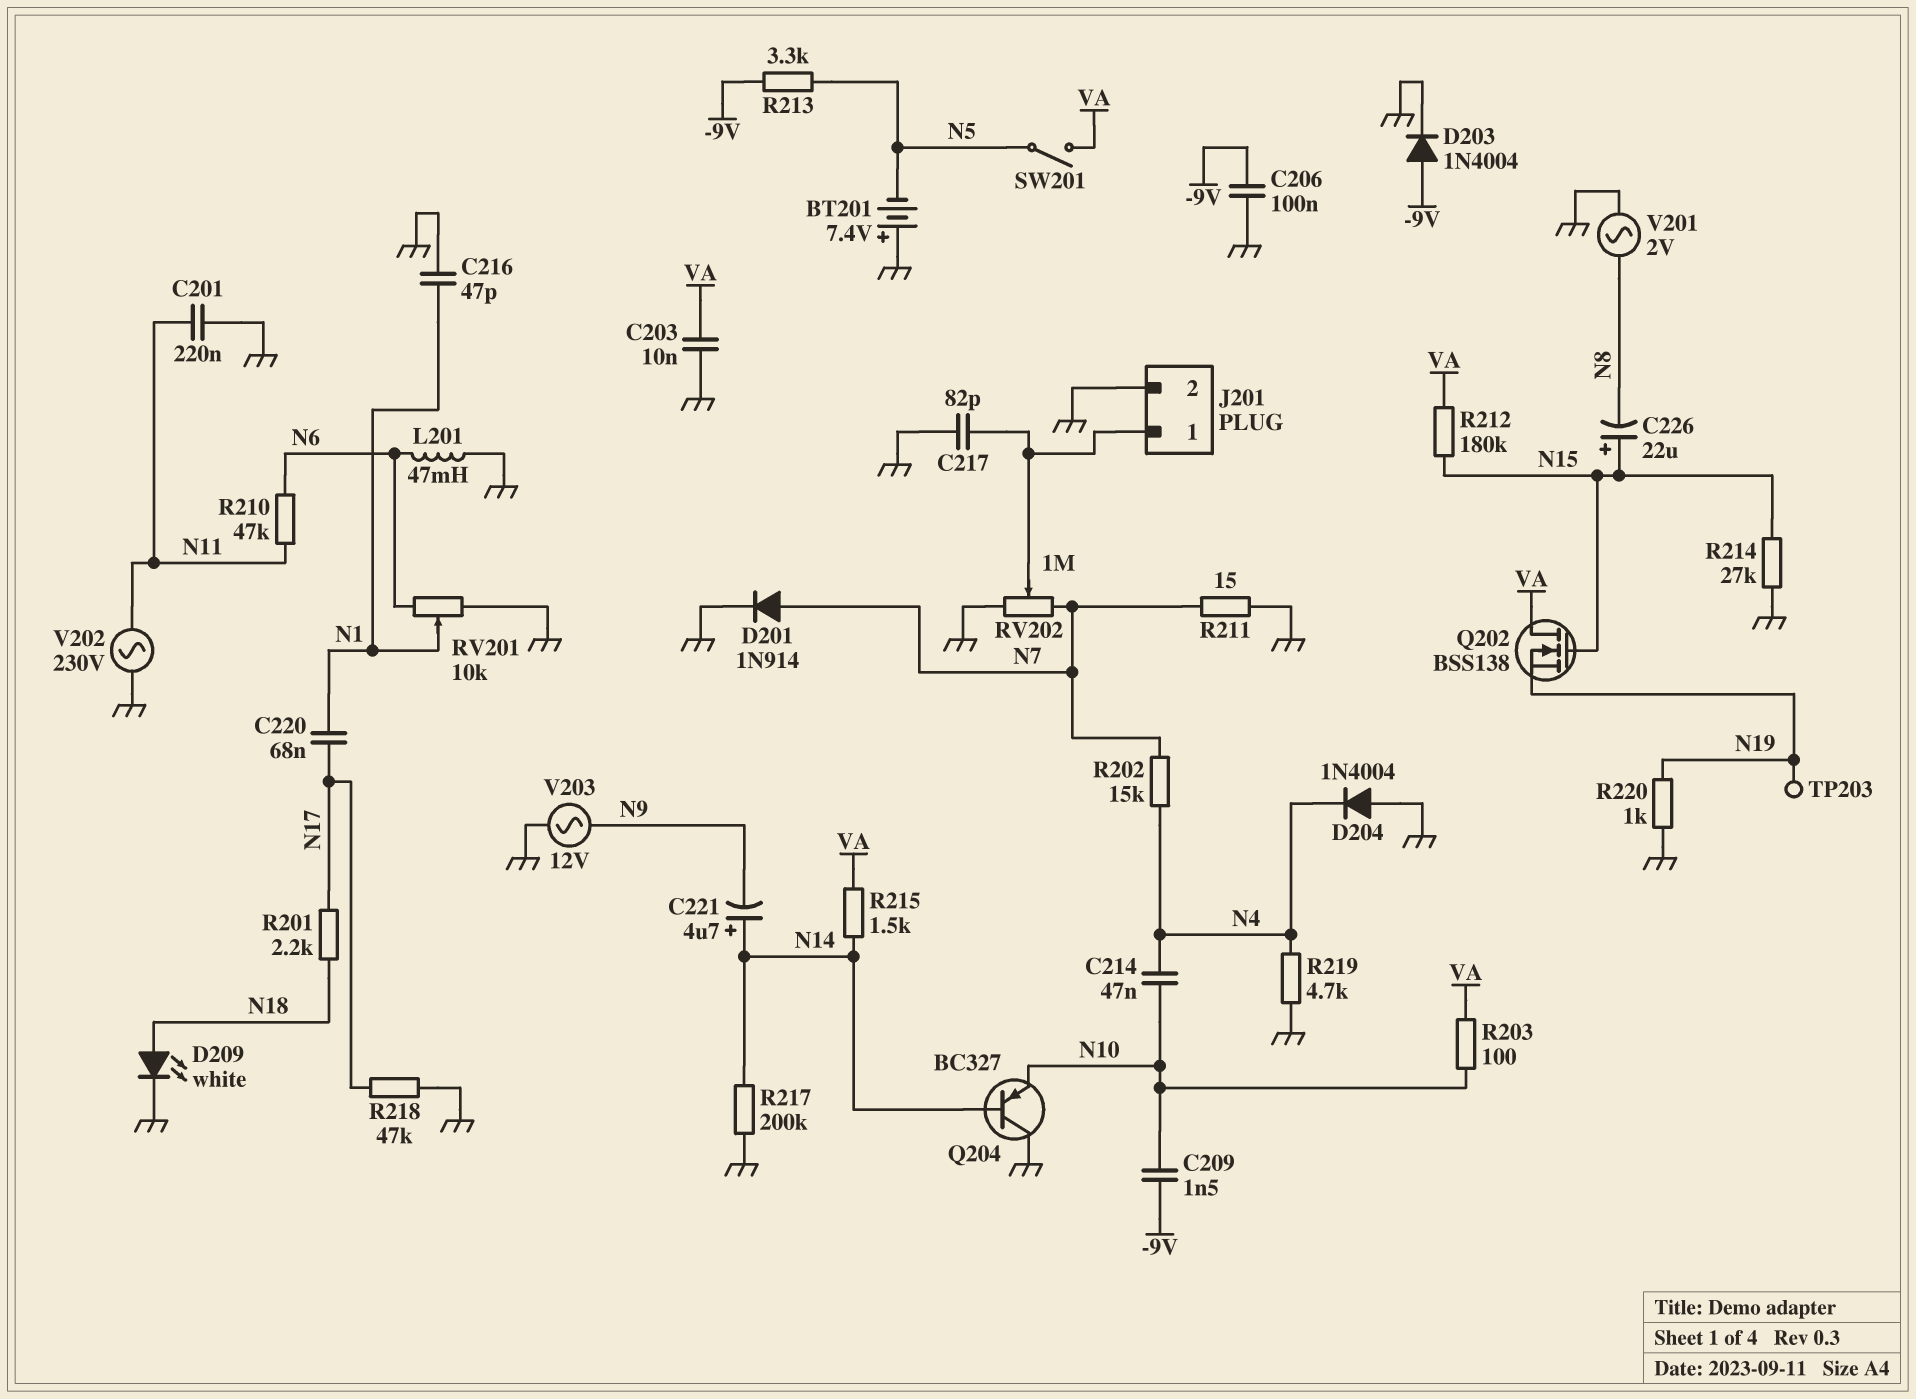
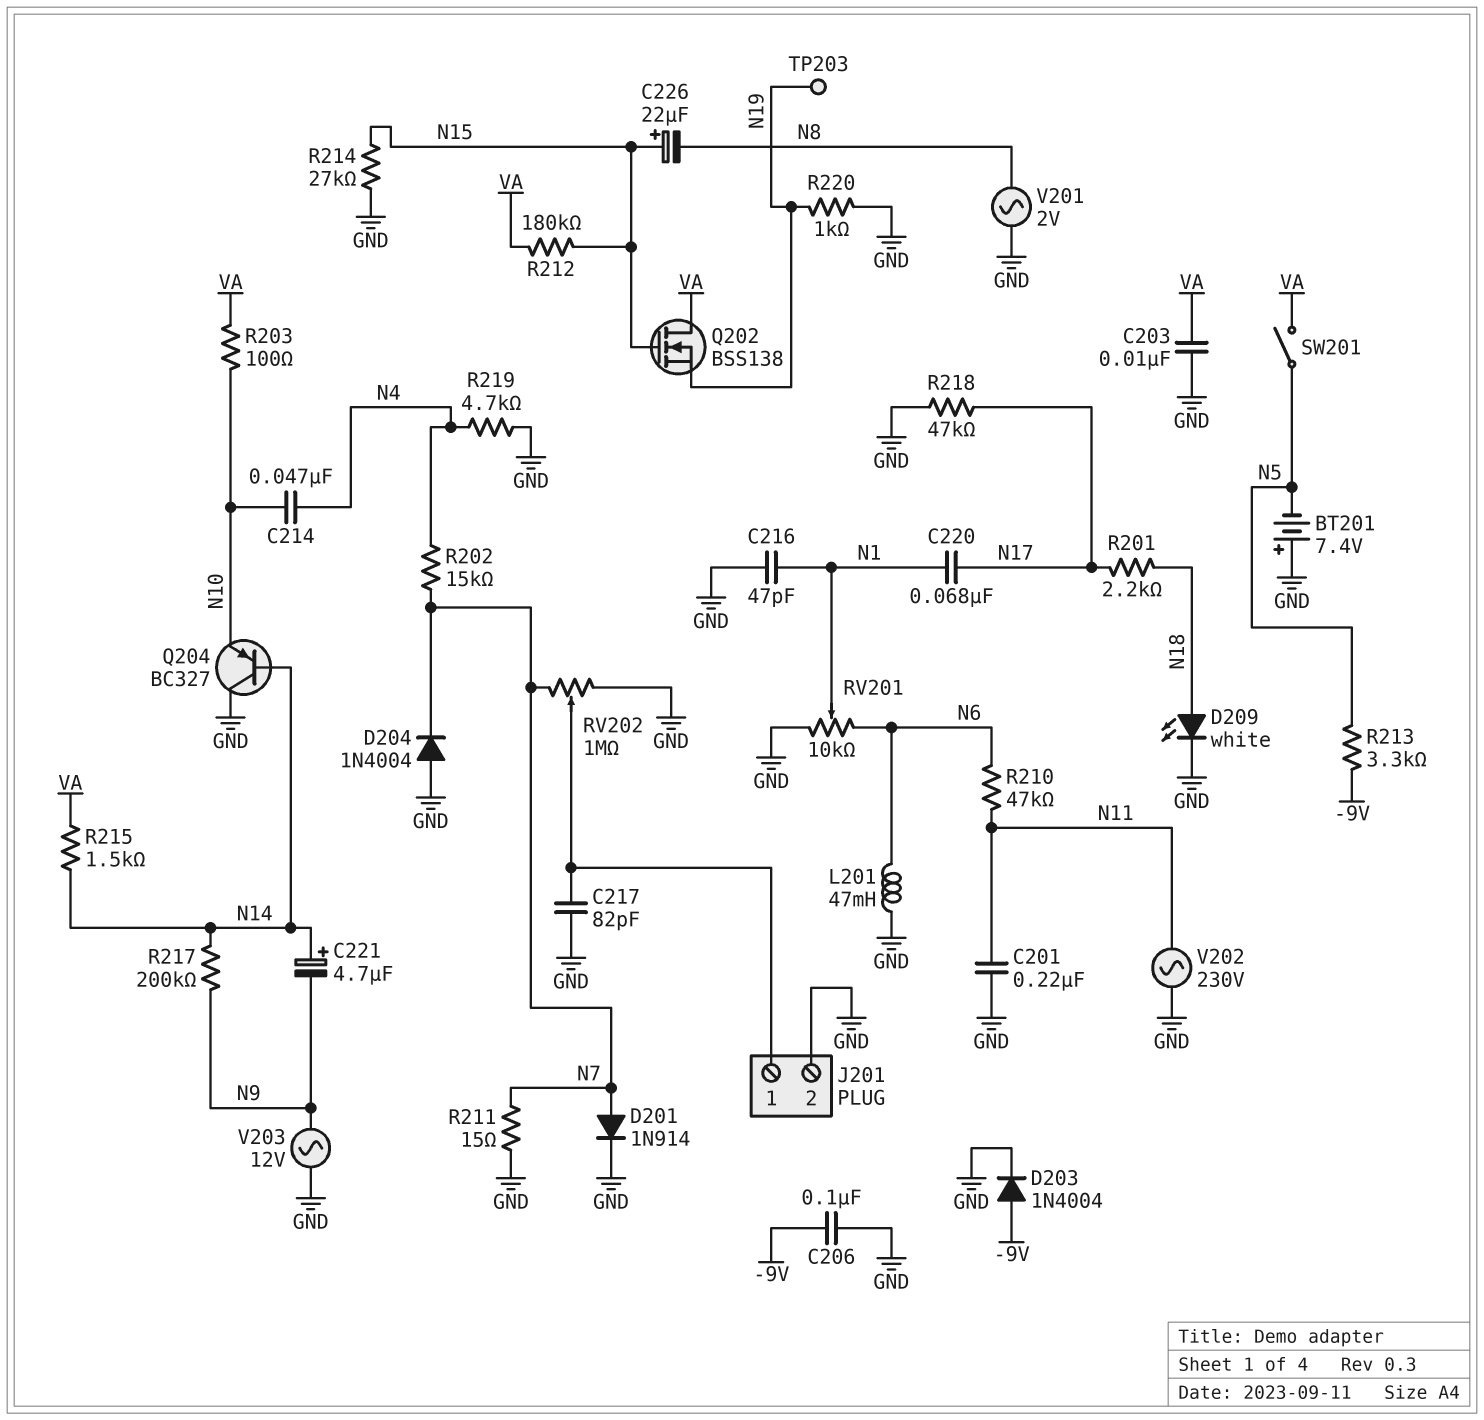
C209: 1.5nF (-9V, N10) -> none
D204: diode 1N4004 (A GND, K N4) -> diode 1N4004 (A GND, K N7)
R217: 200k (GND, N14) -> 200k (N9, N14)

